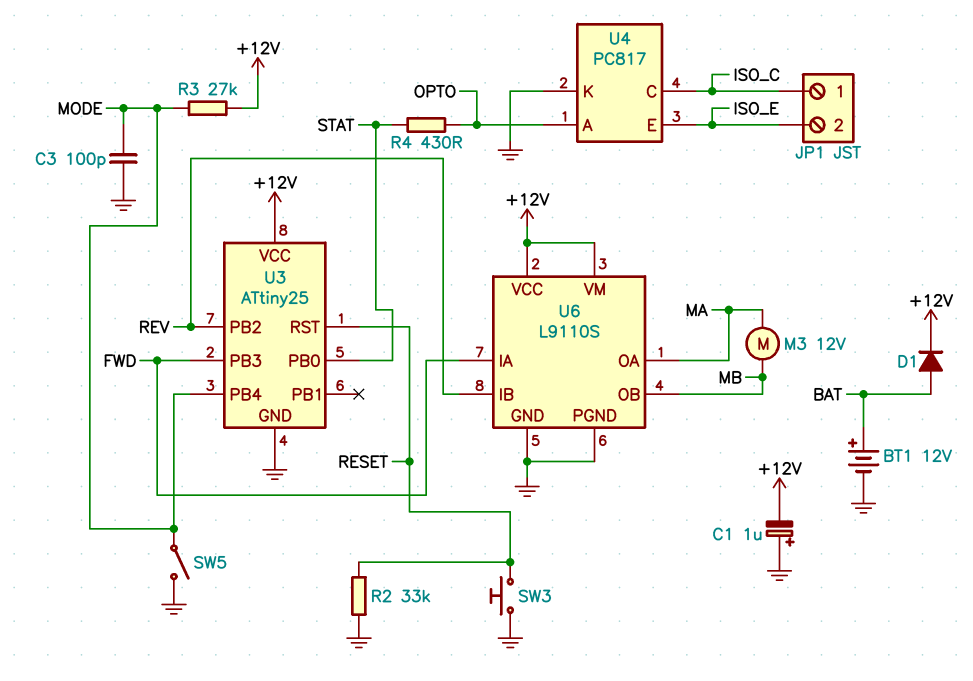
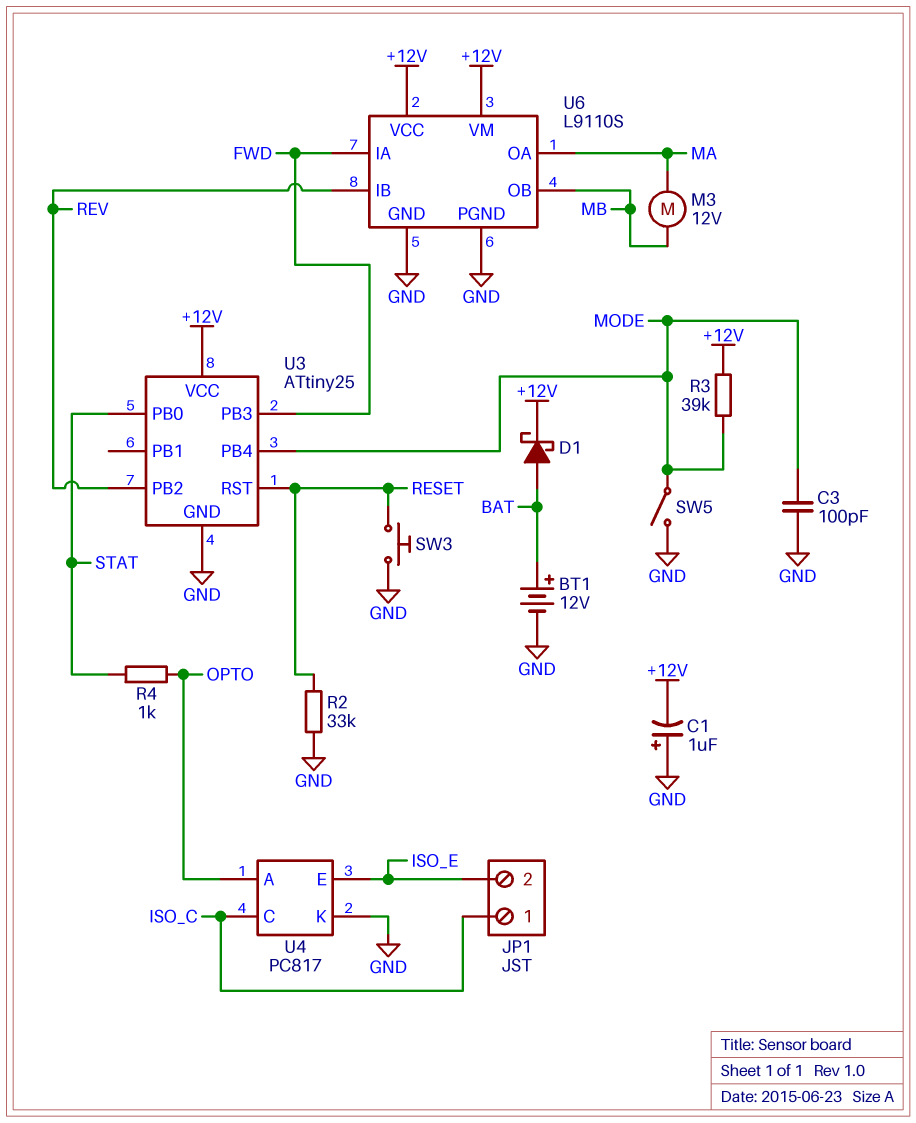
D1: diode (A BAT, K +12V) -> schottky (A BAT, K +12V)
R3: 27k (+12V, MODE) -> 39k (+12V, MODE)
R4: 430 (OPTO, STAT) -> 1k (OPTO, STAT)

